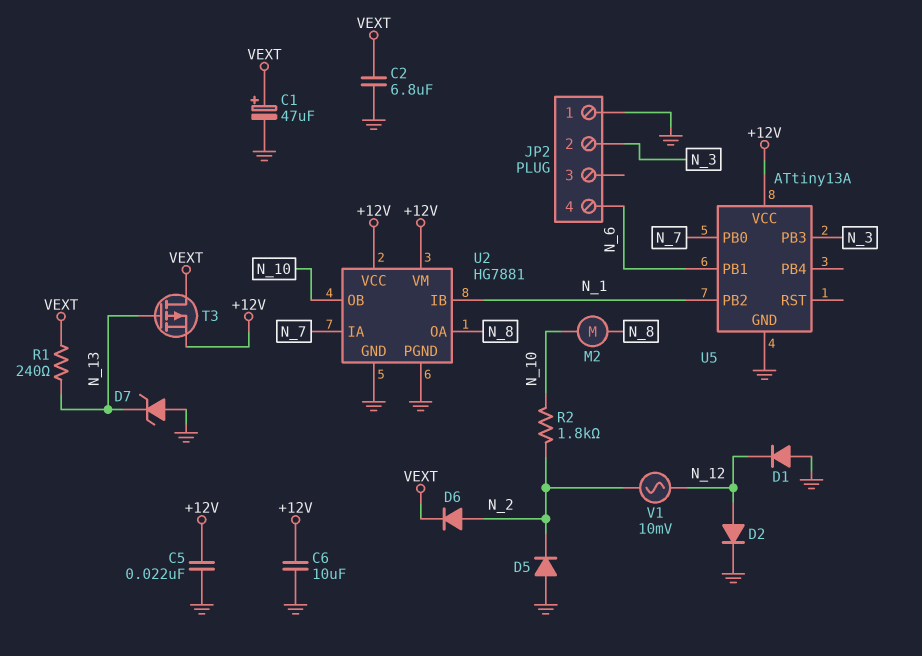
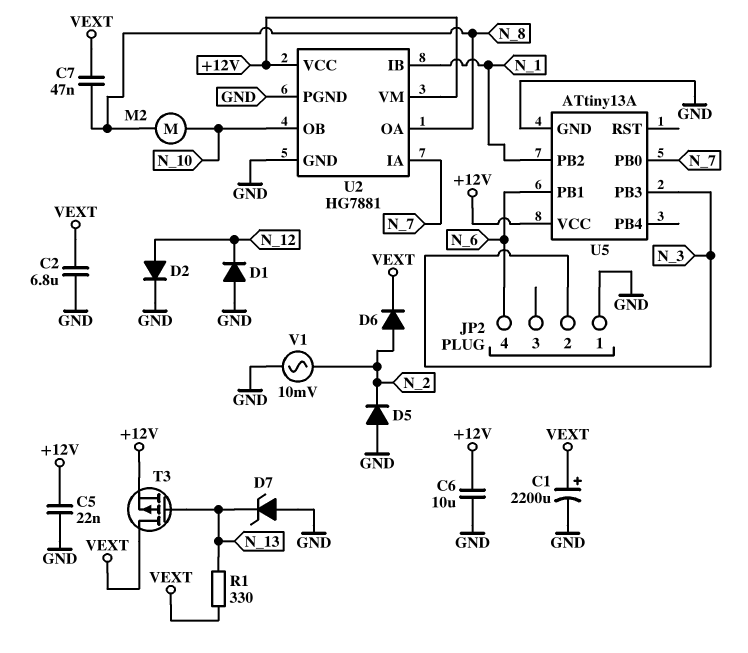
C1: 47uF (plus VEXT, minus GND) -> 2200uF (plus VEXT, minus GND)
C7: none -> 47nF (N_8, VEXT)
R1: 240 (N_13, VEXT) -> 330 (N_13, VEXT)
R2: 1.8k (N_2, N_10) -> none
V1: AC 10mV (N_2, N_12) -> AC 10mV (GND, N_2)

